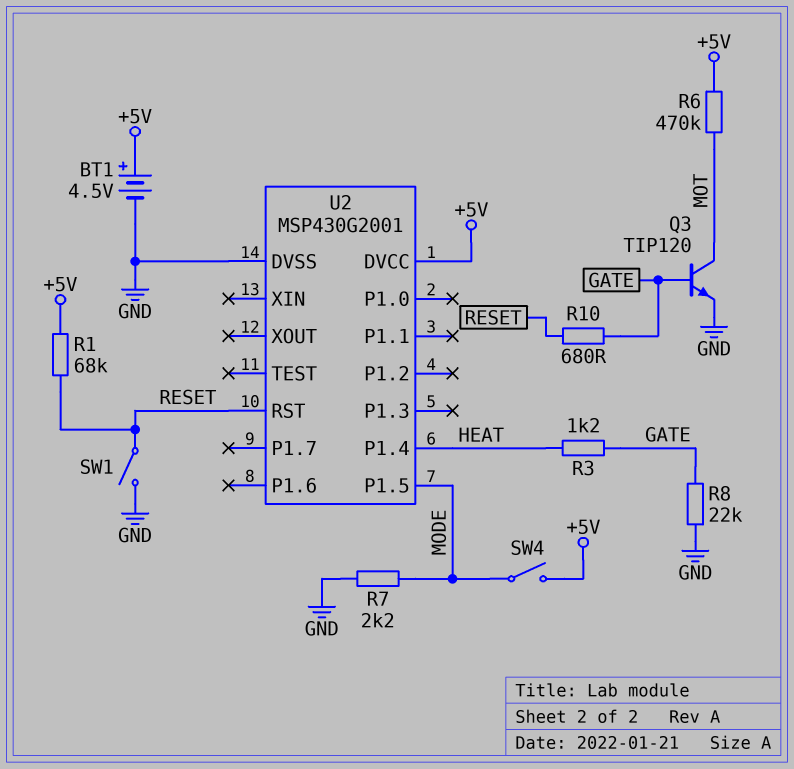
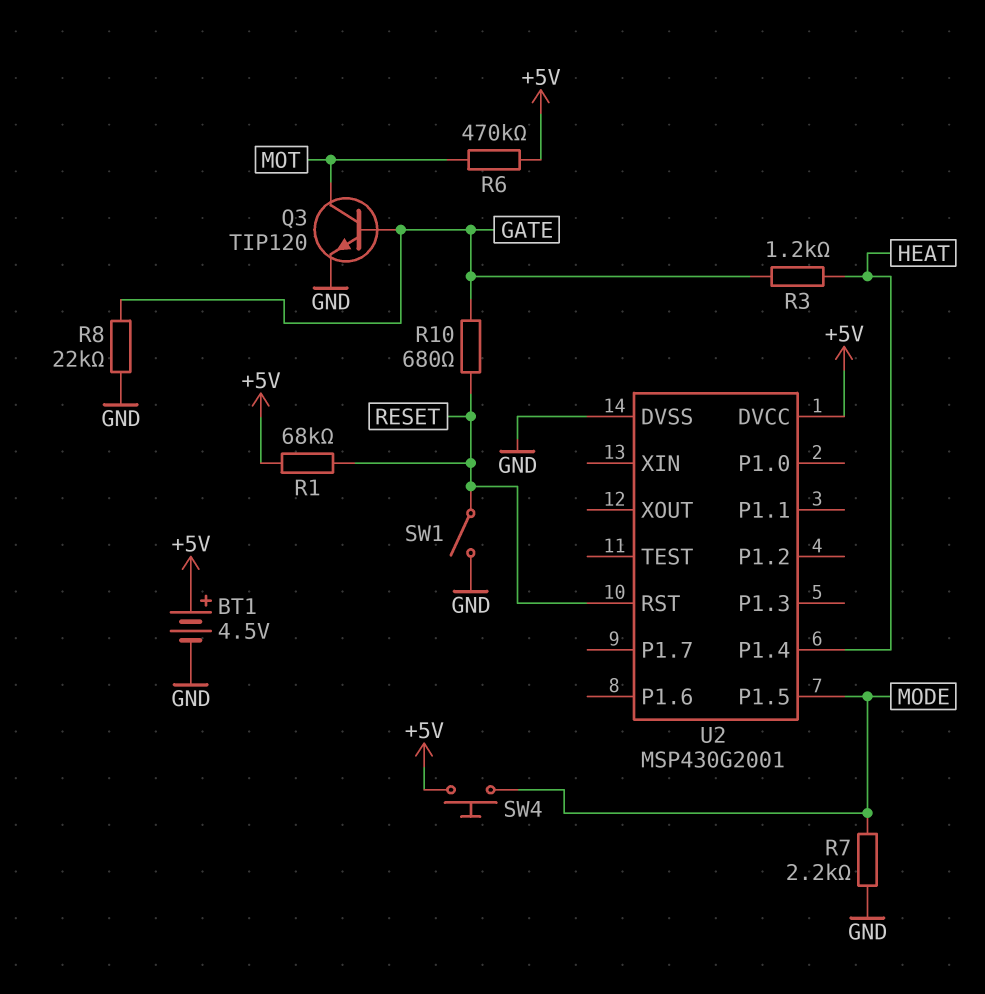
SW4: switch (+5V, MODE) -> button (+5V, MODE)

